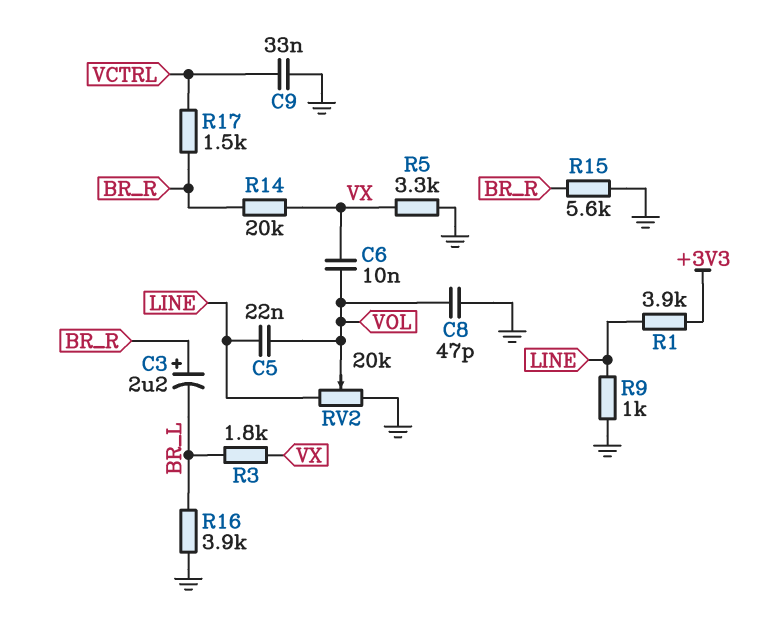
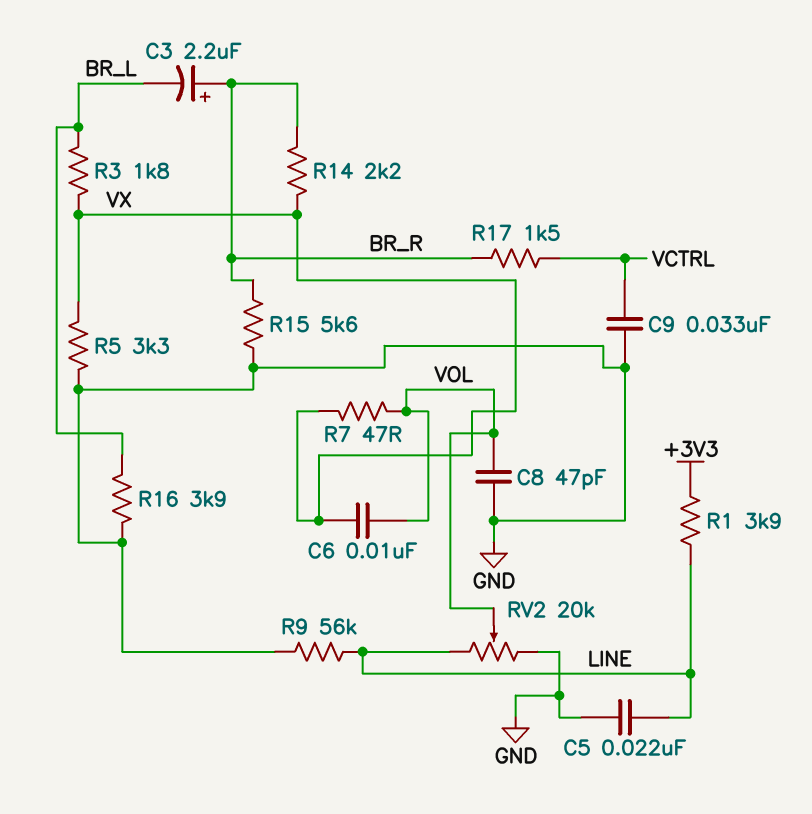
C5: 22nF (LINE, VOL) -> 22nF (GND, LINE)
R7: none -> 47 (VOL, VX)
R9: 1k (GND, LINE) -> 56k (GND, LINE)
R14: 20k (BR_R, VX) -> 2.2k (BR_R, VX)

